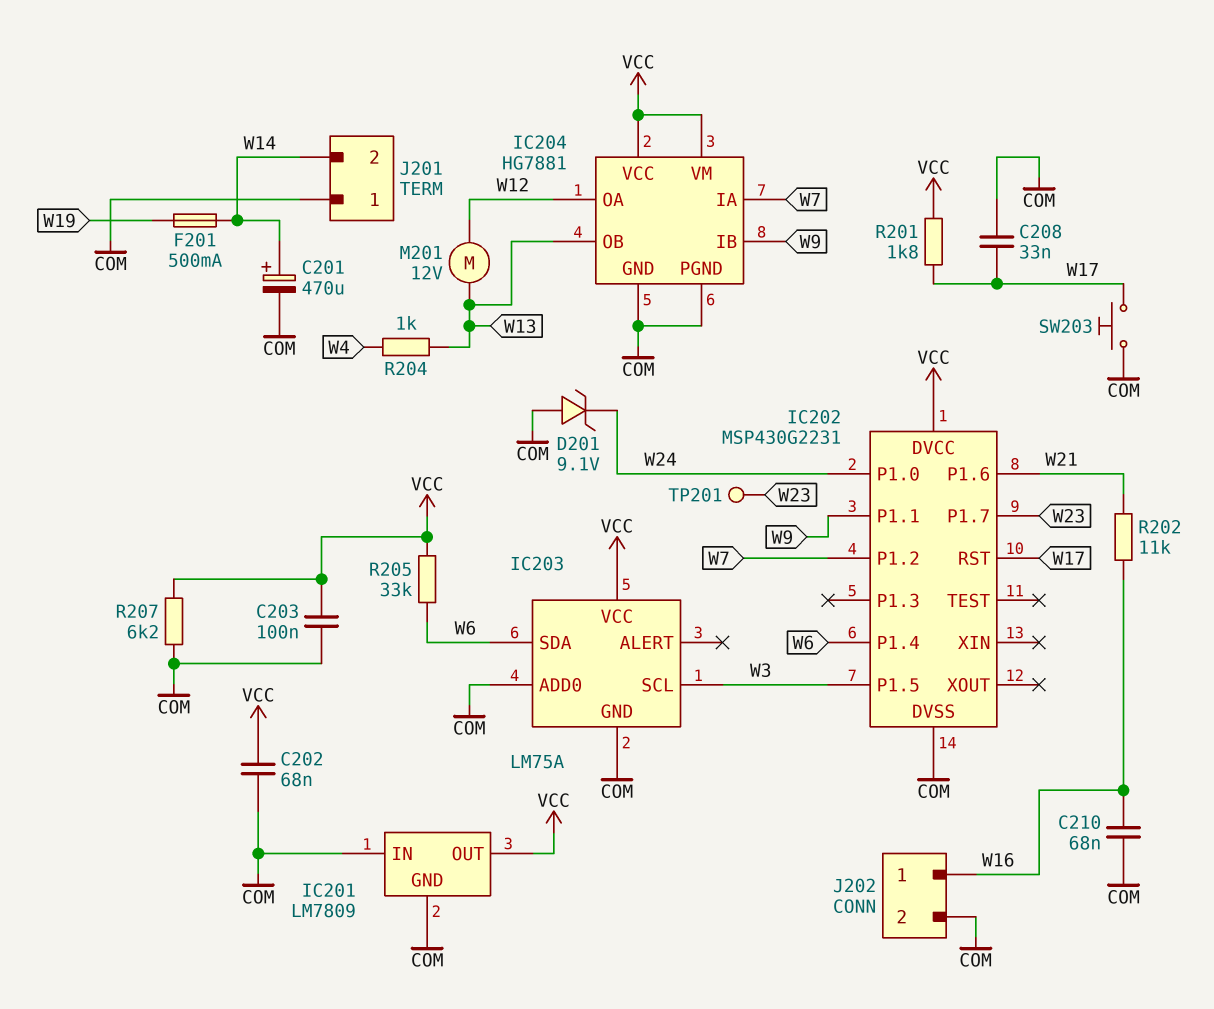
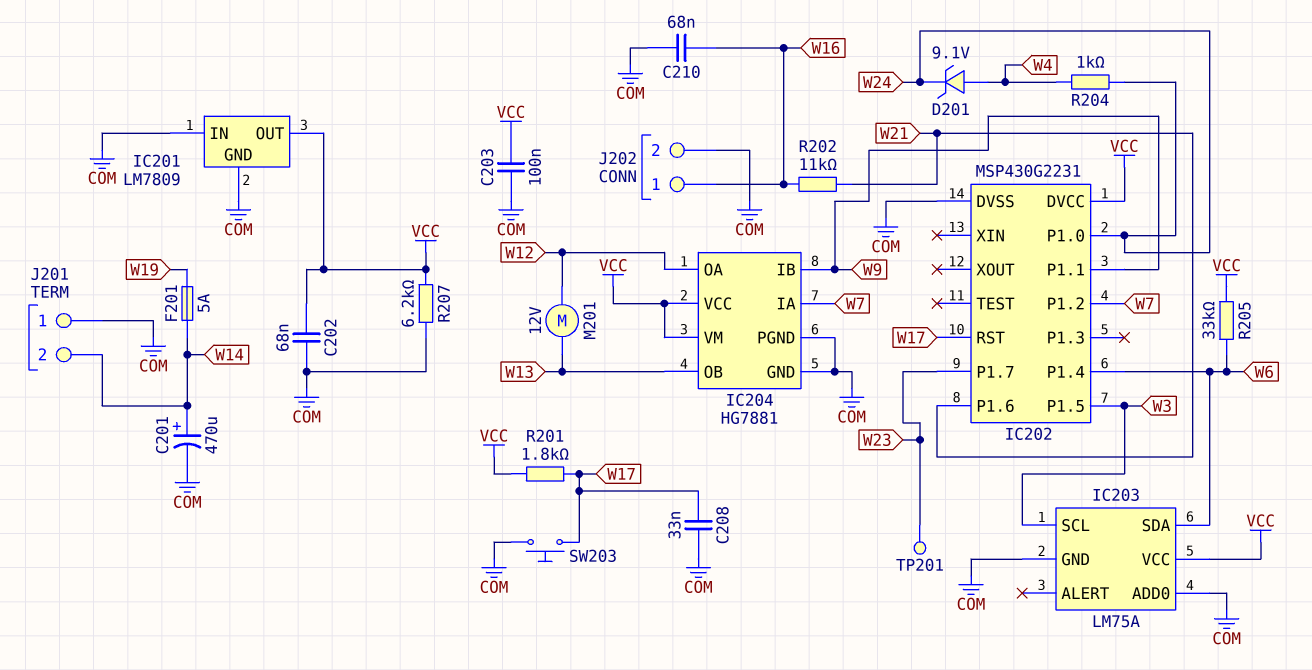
D201: zener 9.1V (A COM, K W24) -> zener 9.1V (A W4, K W24)
F201: 500mA (W14, W19) -> 5A (W14, W19)
R204: 1k (W4, W13) -> 1k (W4, W24)

